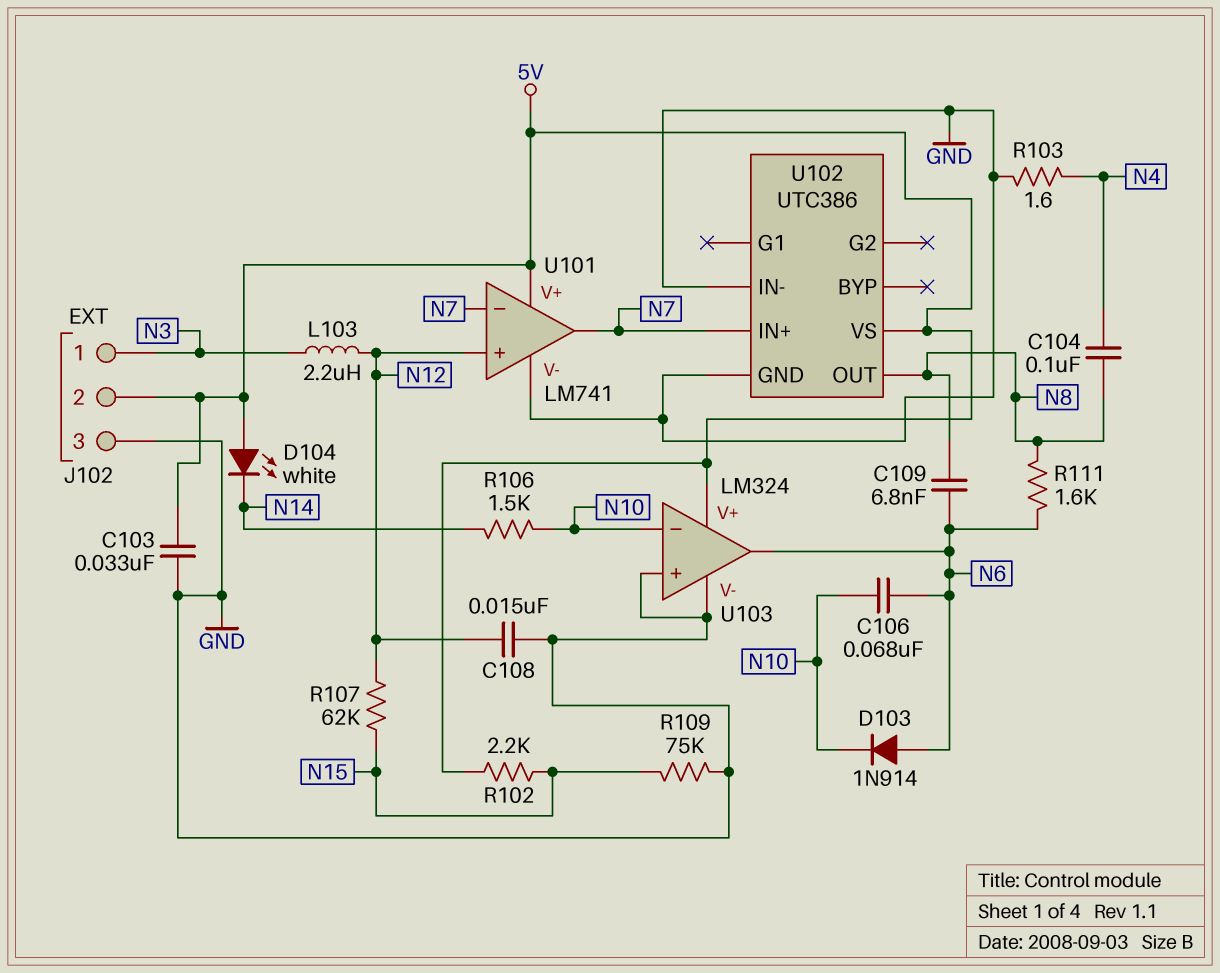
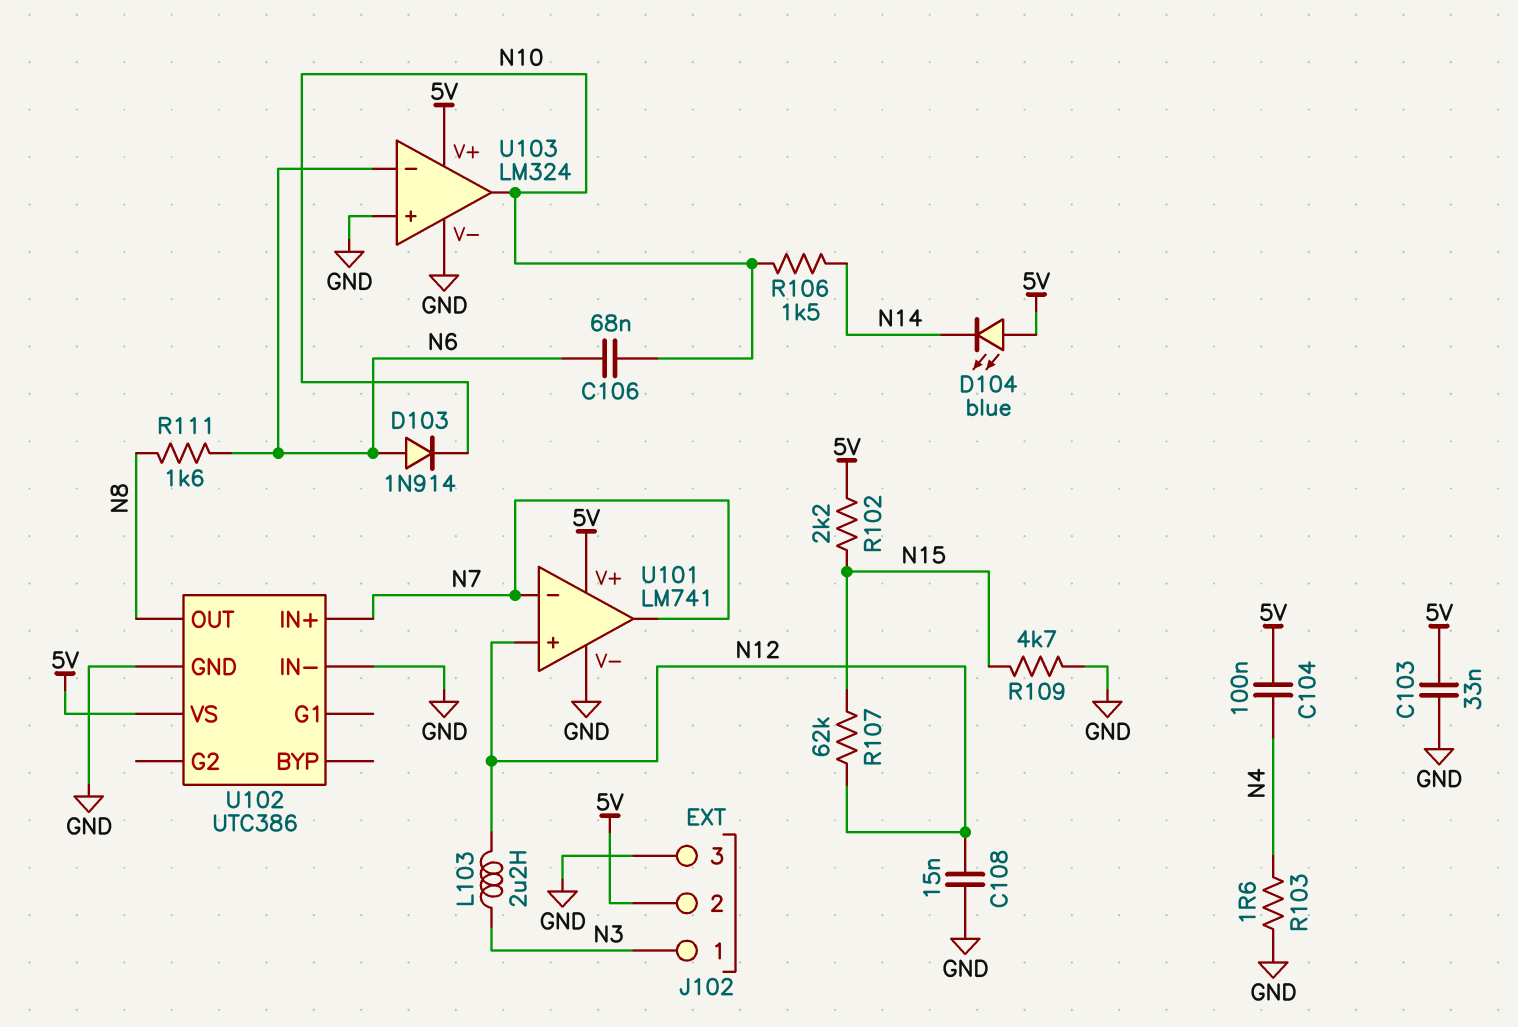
C104: 100nF (N4, N8) -> 100nF (5V, N4)
C109: 6.8nF (N6, N8) -> none
D104: LED white (A 5V, K N14) -> LED blue (A 5V, K N14)
R109: 75k (GND, N15) -> 4.7k (GND, N15)
U103 pin in-: N10 -> N6
U103 pin out: N6 -> N10

